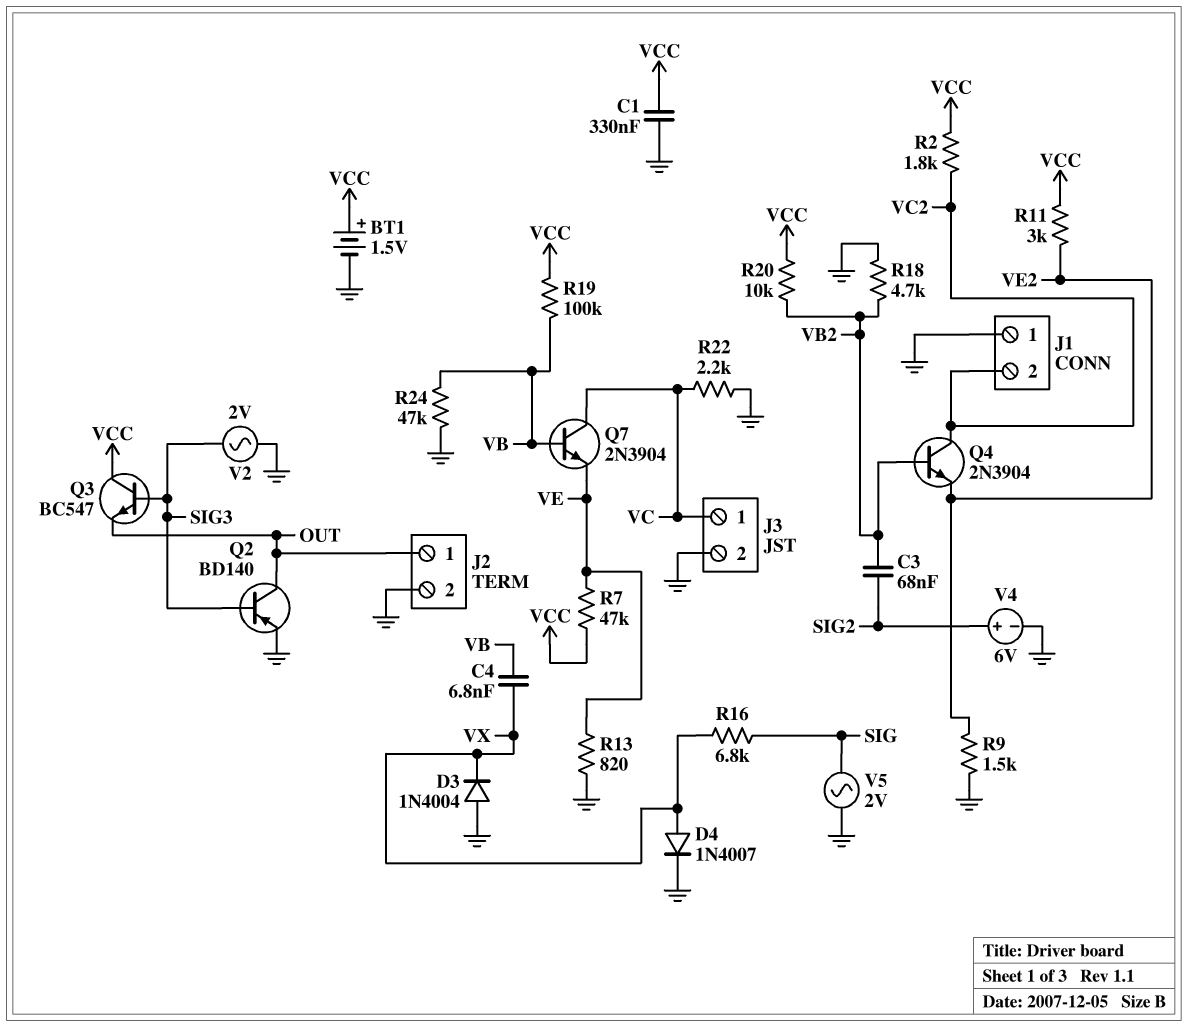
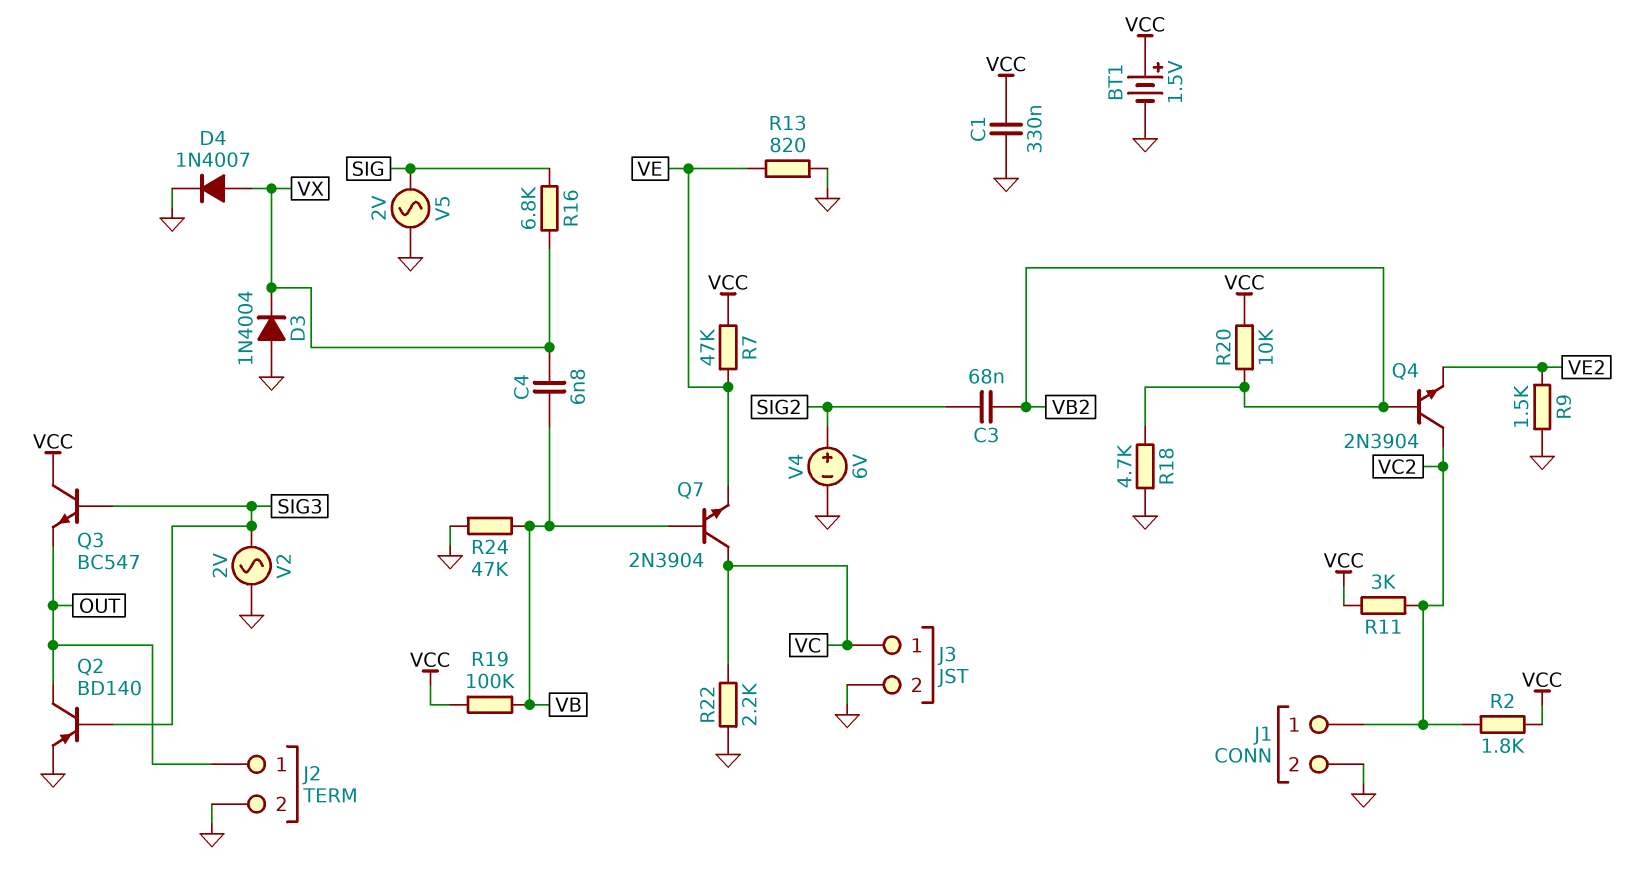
J1 pin 1: GND -> VC2
J1 pin 2: VC2 -> GND
R11: 3k (VCC, VE2) -> 3k (VC2, VCC)

